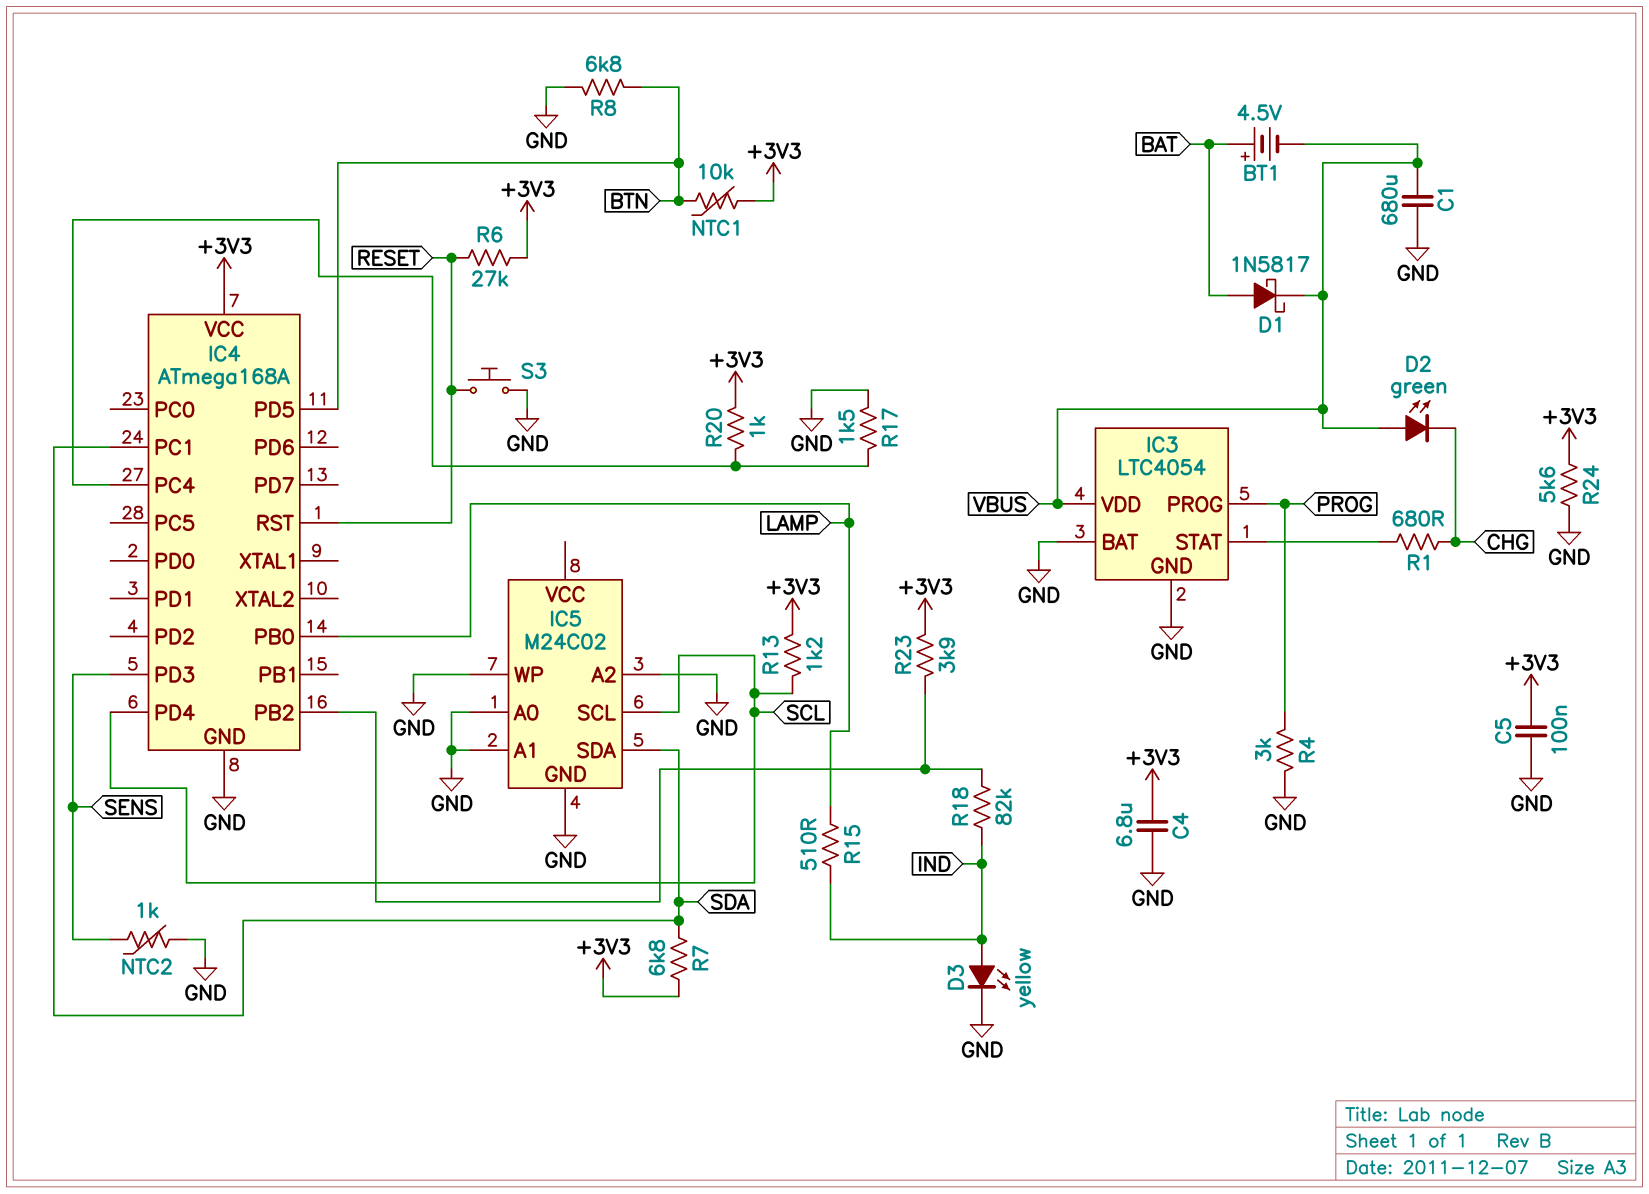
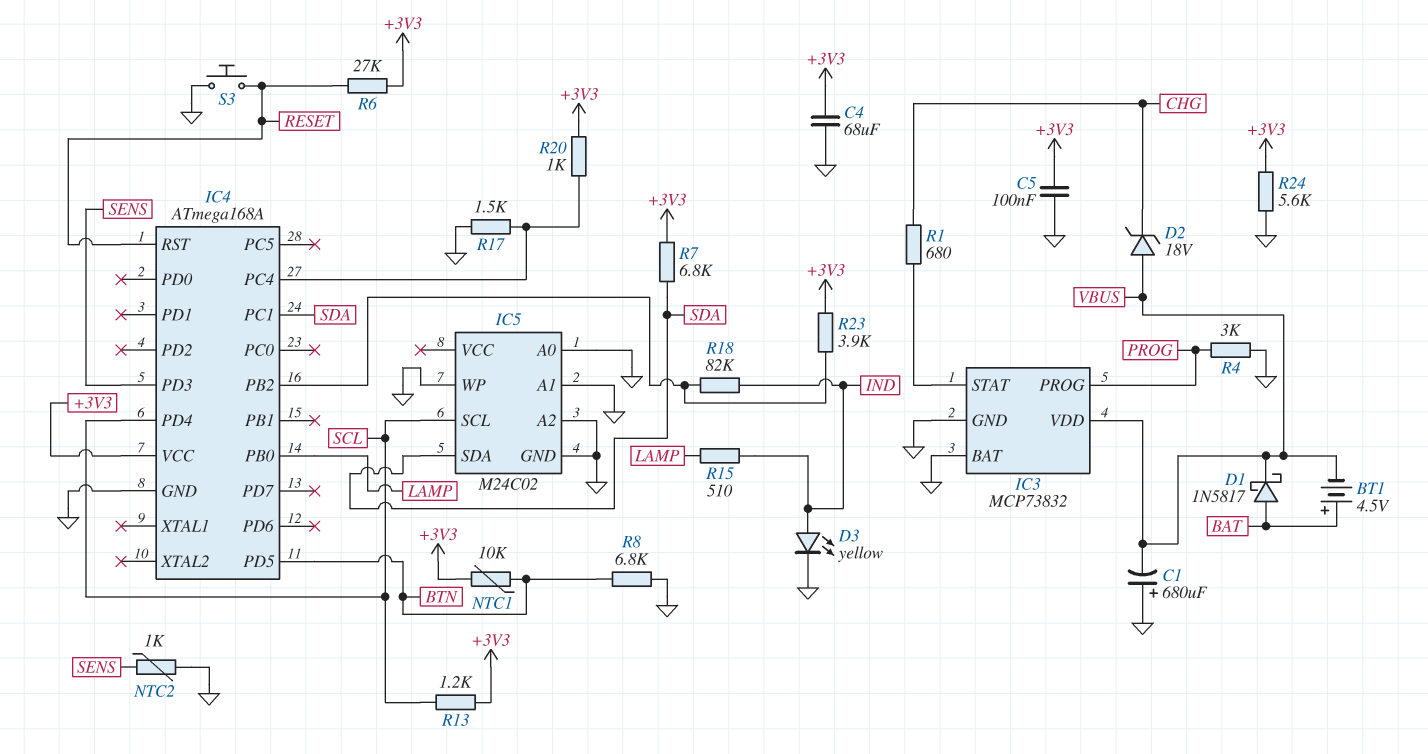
C1: 680uF (GND, VBUS) -> 680uF (plus GND, minus VBUS)
C4: 6.8uF (+3V3, GND) -> 68uF (+3V3, GND)
D2: LED green (A VBUS, K CHG) -> zener 18V (A VBUS, K CHG)
IC3: LTC4054 -> MCP73832

